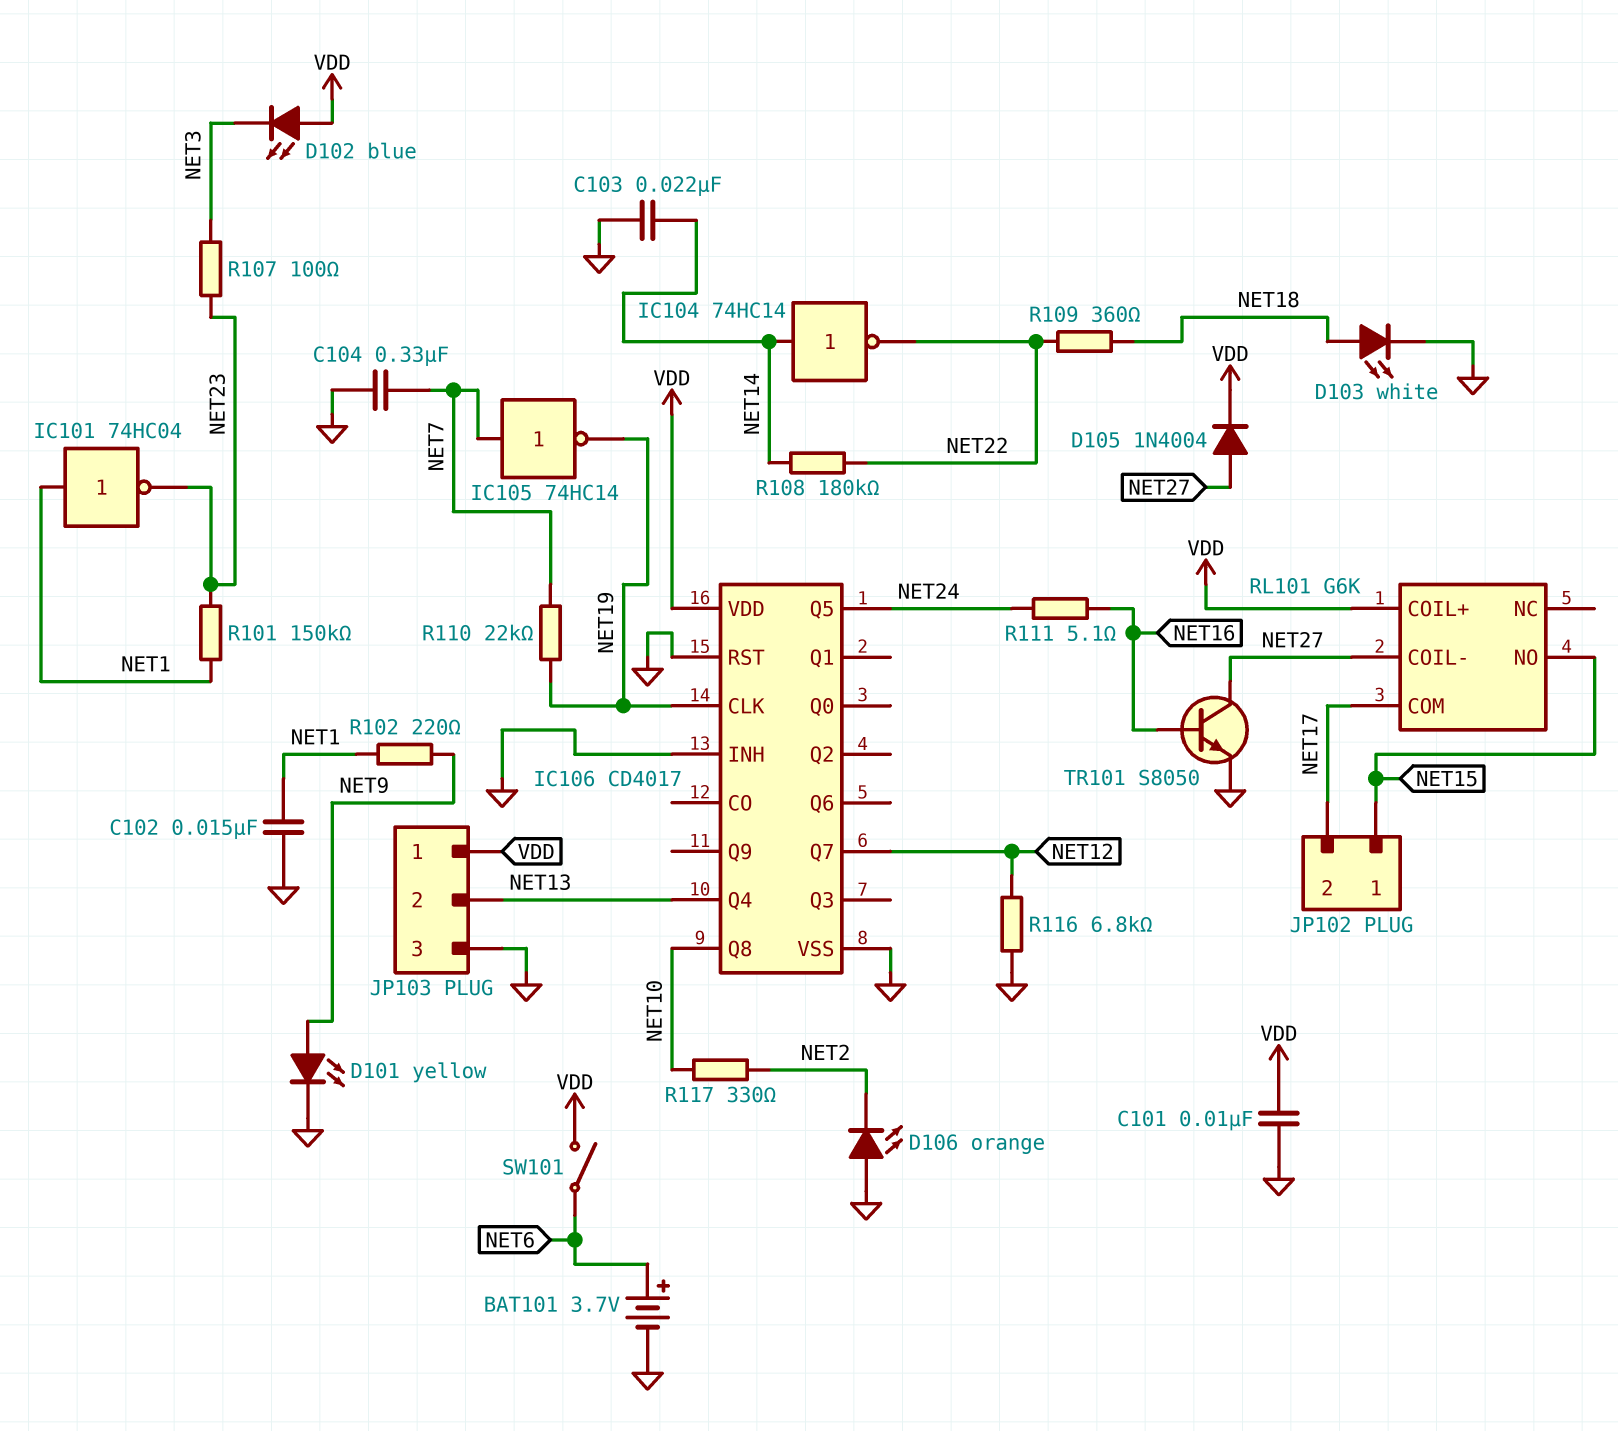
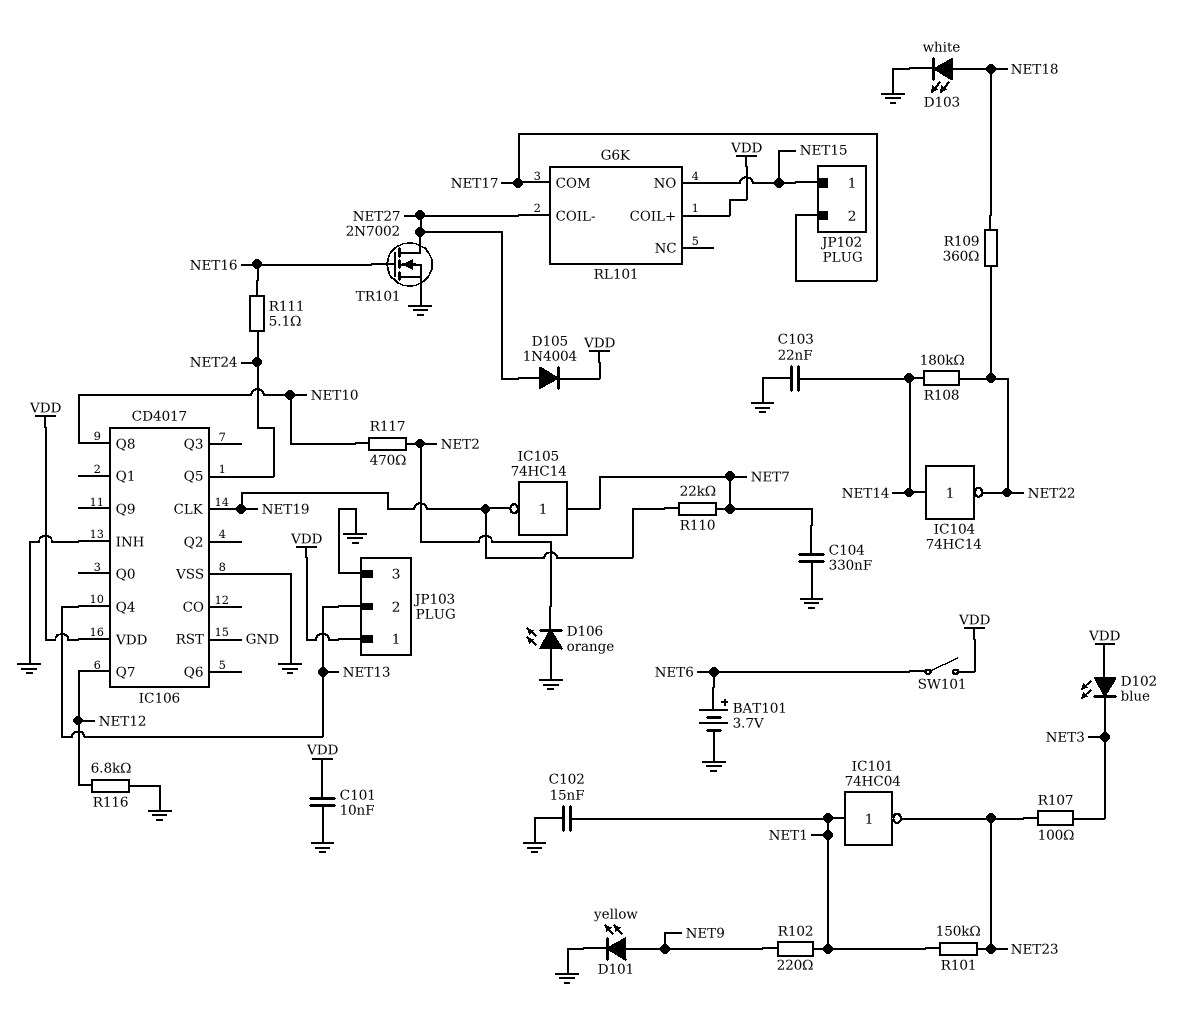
R117: 330 (NET2, NET10) -> 470 (NET2, NET10)
TR101: NPN S8050 (B NET16, C NET27, E GND) -> NMOS 2N7002 (G NET16, D NET27, S GND)

